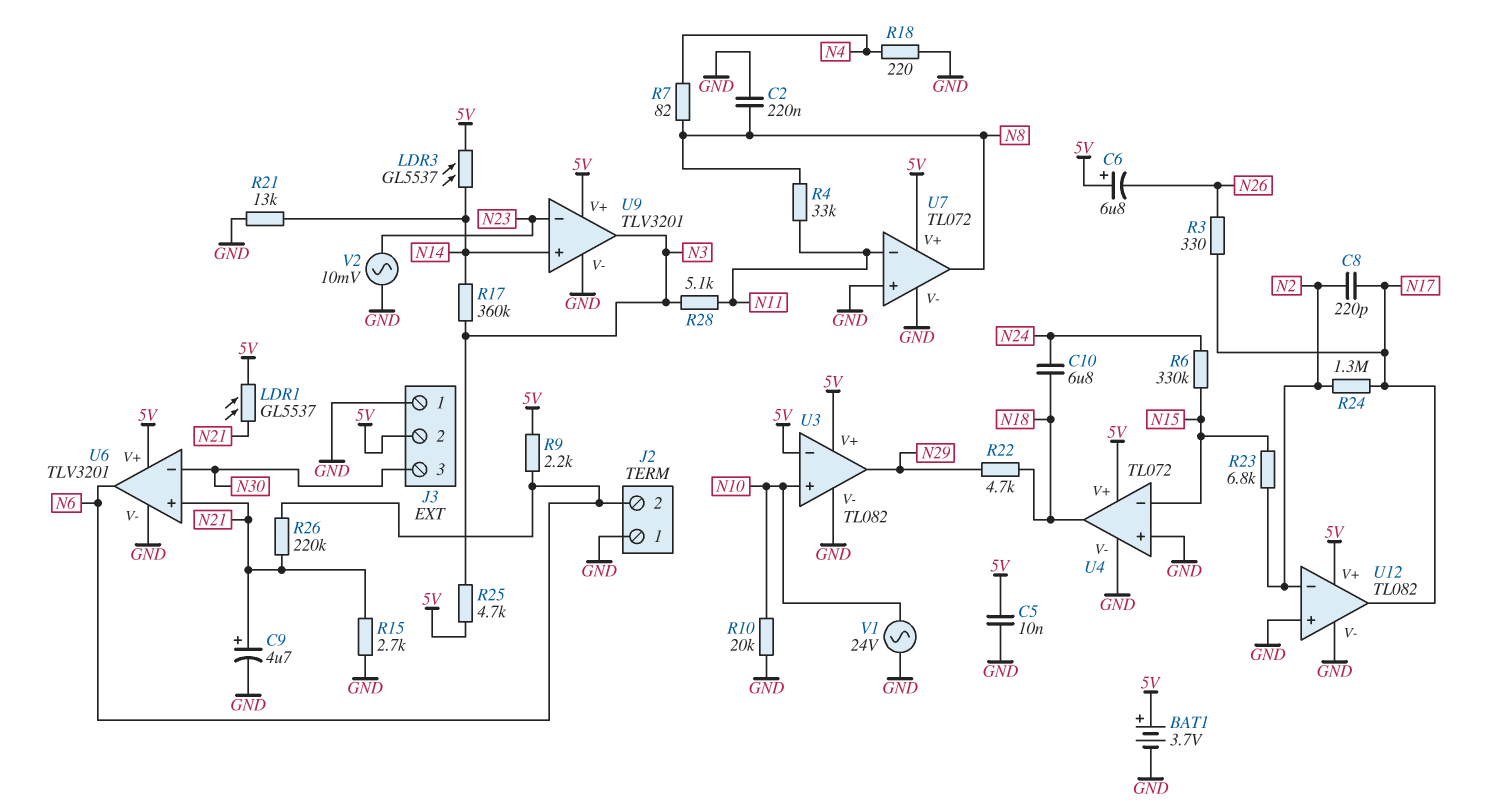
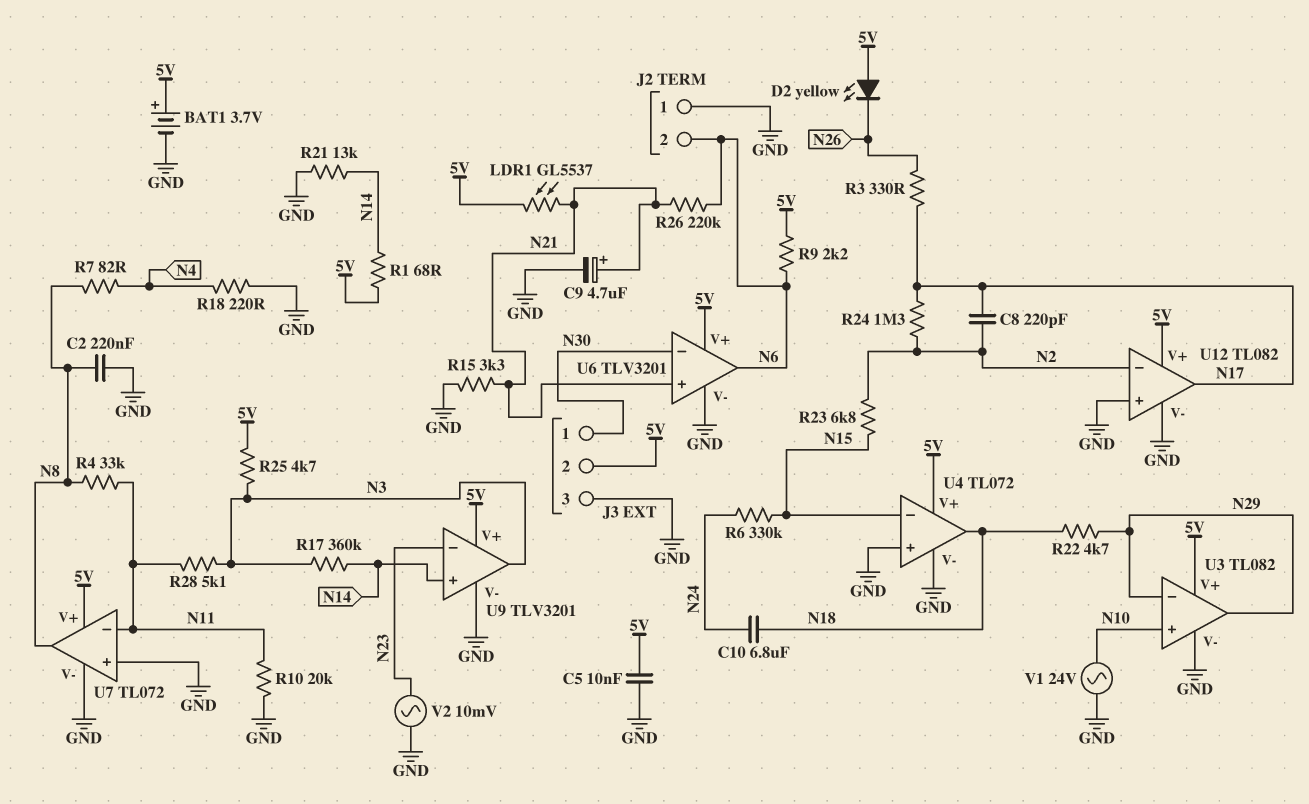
C6: 6.8uF (plus 5V, minus N26) -> none
D2: none -> LED yellow (A 5V, K N26)
J3 pin 1: GND -> N30
J3 pin 3: N30 -> GND
LDR3: GL5537 (5V, N14) -> none
R1: none -> 68 (5V, N14)
R10: 20k (GND, N10) -> 20k (GND, N11)
R15: 2.7k (GND, N21) -> 3.3k (GND, N21)
U3 pin in-: 5V -> N29

